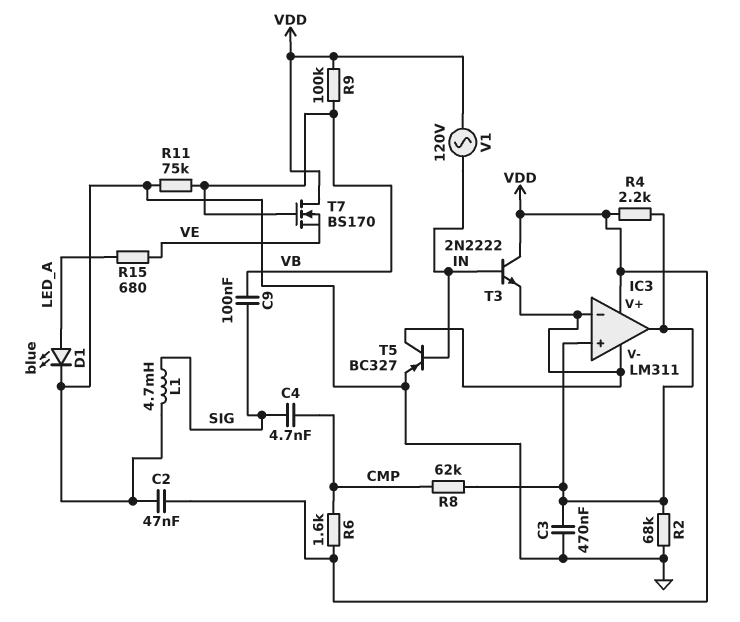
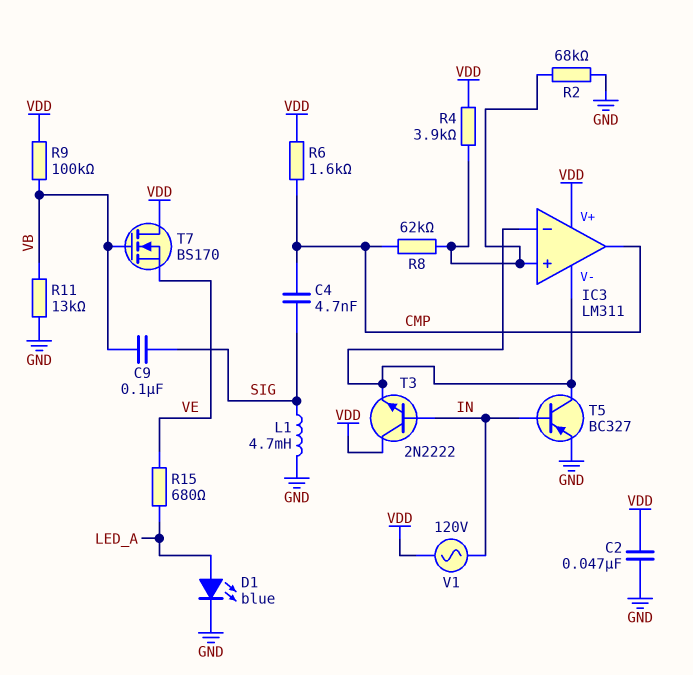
C3: 470nF (GND, IC3/in+) -> none
IC3 pin out: IC3/in+ -> CMP
R4: 2.2k (IC3/in+, VDD) -> 3.9k (IC3/in+, VDD)
R11: 75k (GND, VB) -> 13k (GND, VB)

